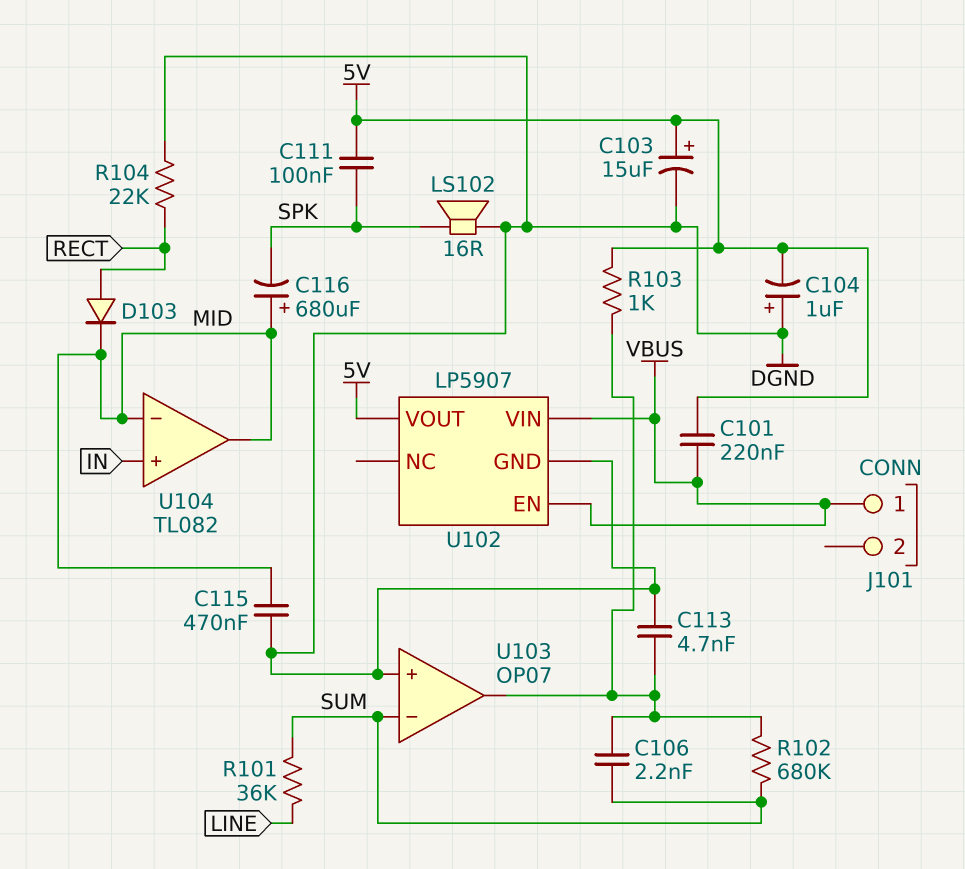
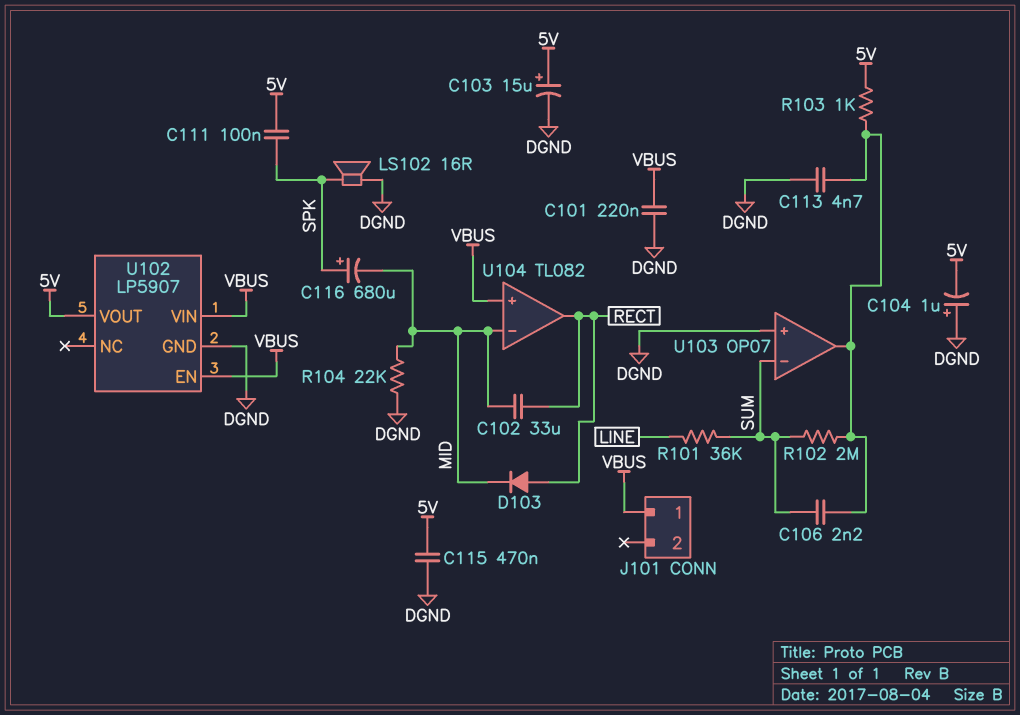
C101: 220nF (5V, VBUS) -> 220nF (DGND, VBUS)
C102: none -> 33uF (MID, RECT)
C115: 470nF (DGND, MID) -> 470nF (5V, DGND)
C116: 680uF (plus MID, minus SPK) -> 680uF (plus SPK, minus MID)
R102: 680k (SUM, U103/out) -> 2M (SUM, U103/out)
R104: 22k (DGND, RECT) -> 22k (DGND, MID)
U104 pin in+: IN -> VBUS
U104 pin out: MID -> RECT

